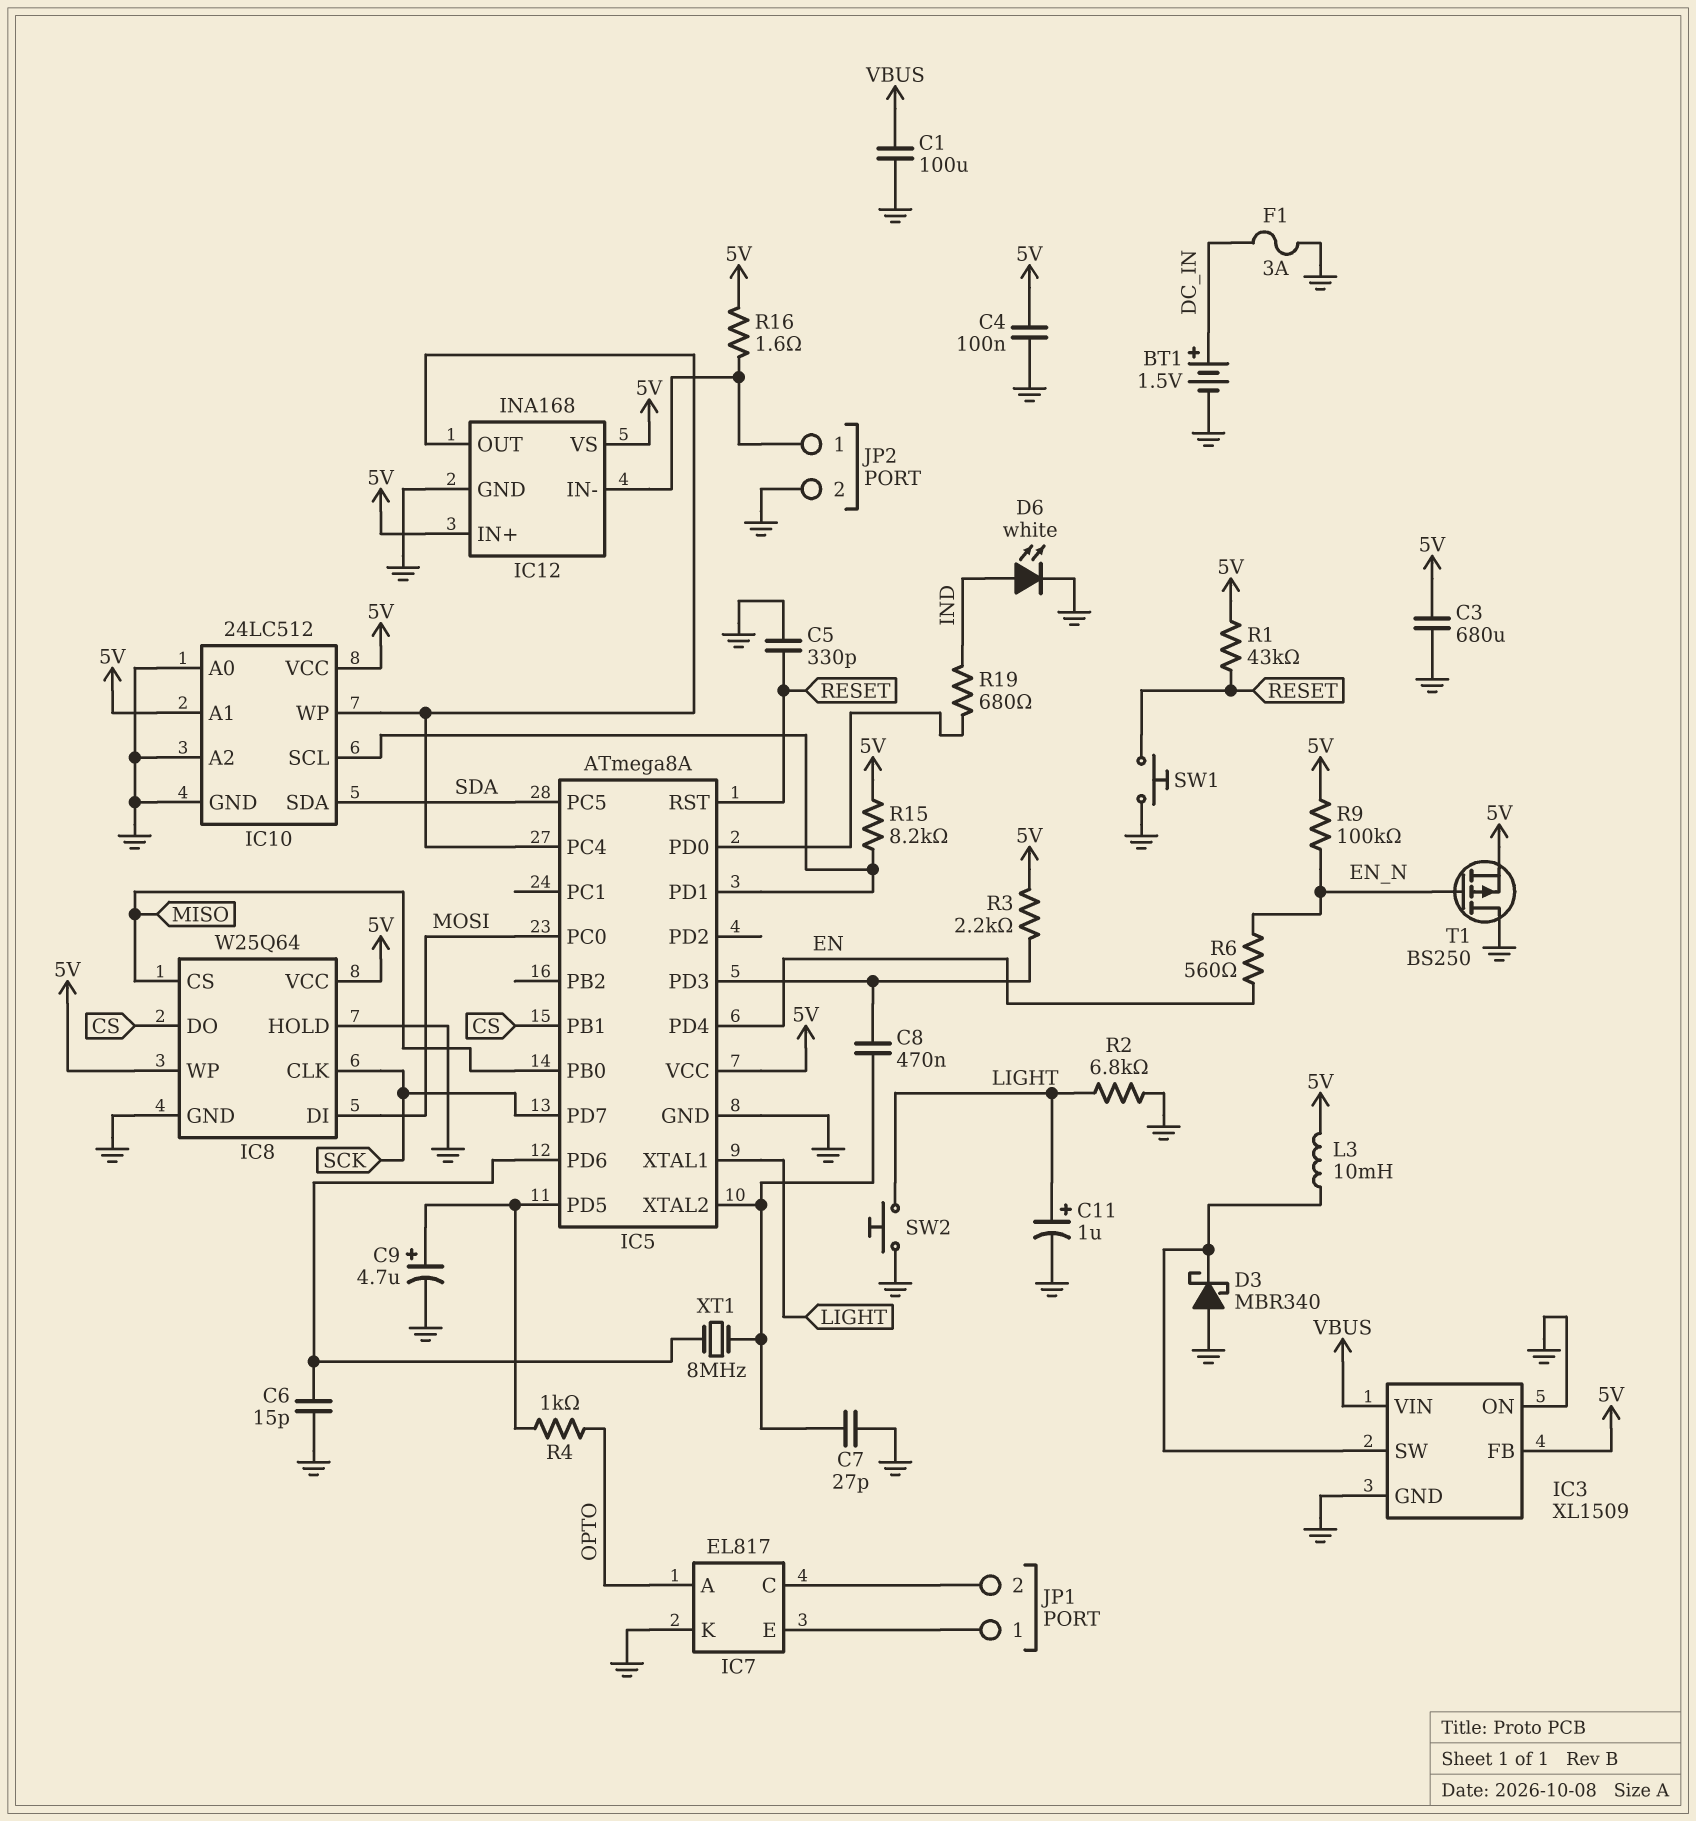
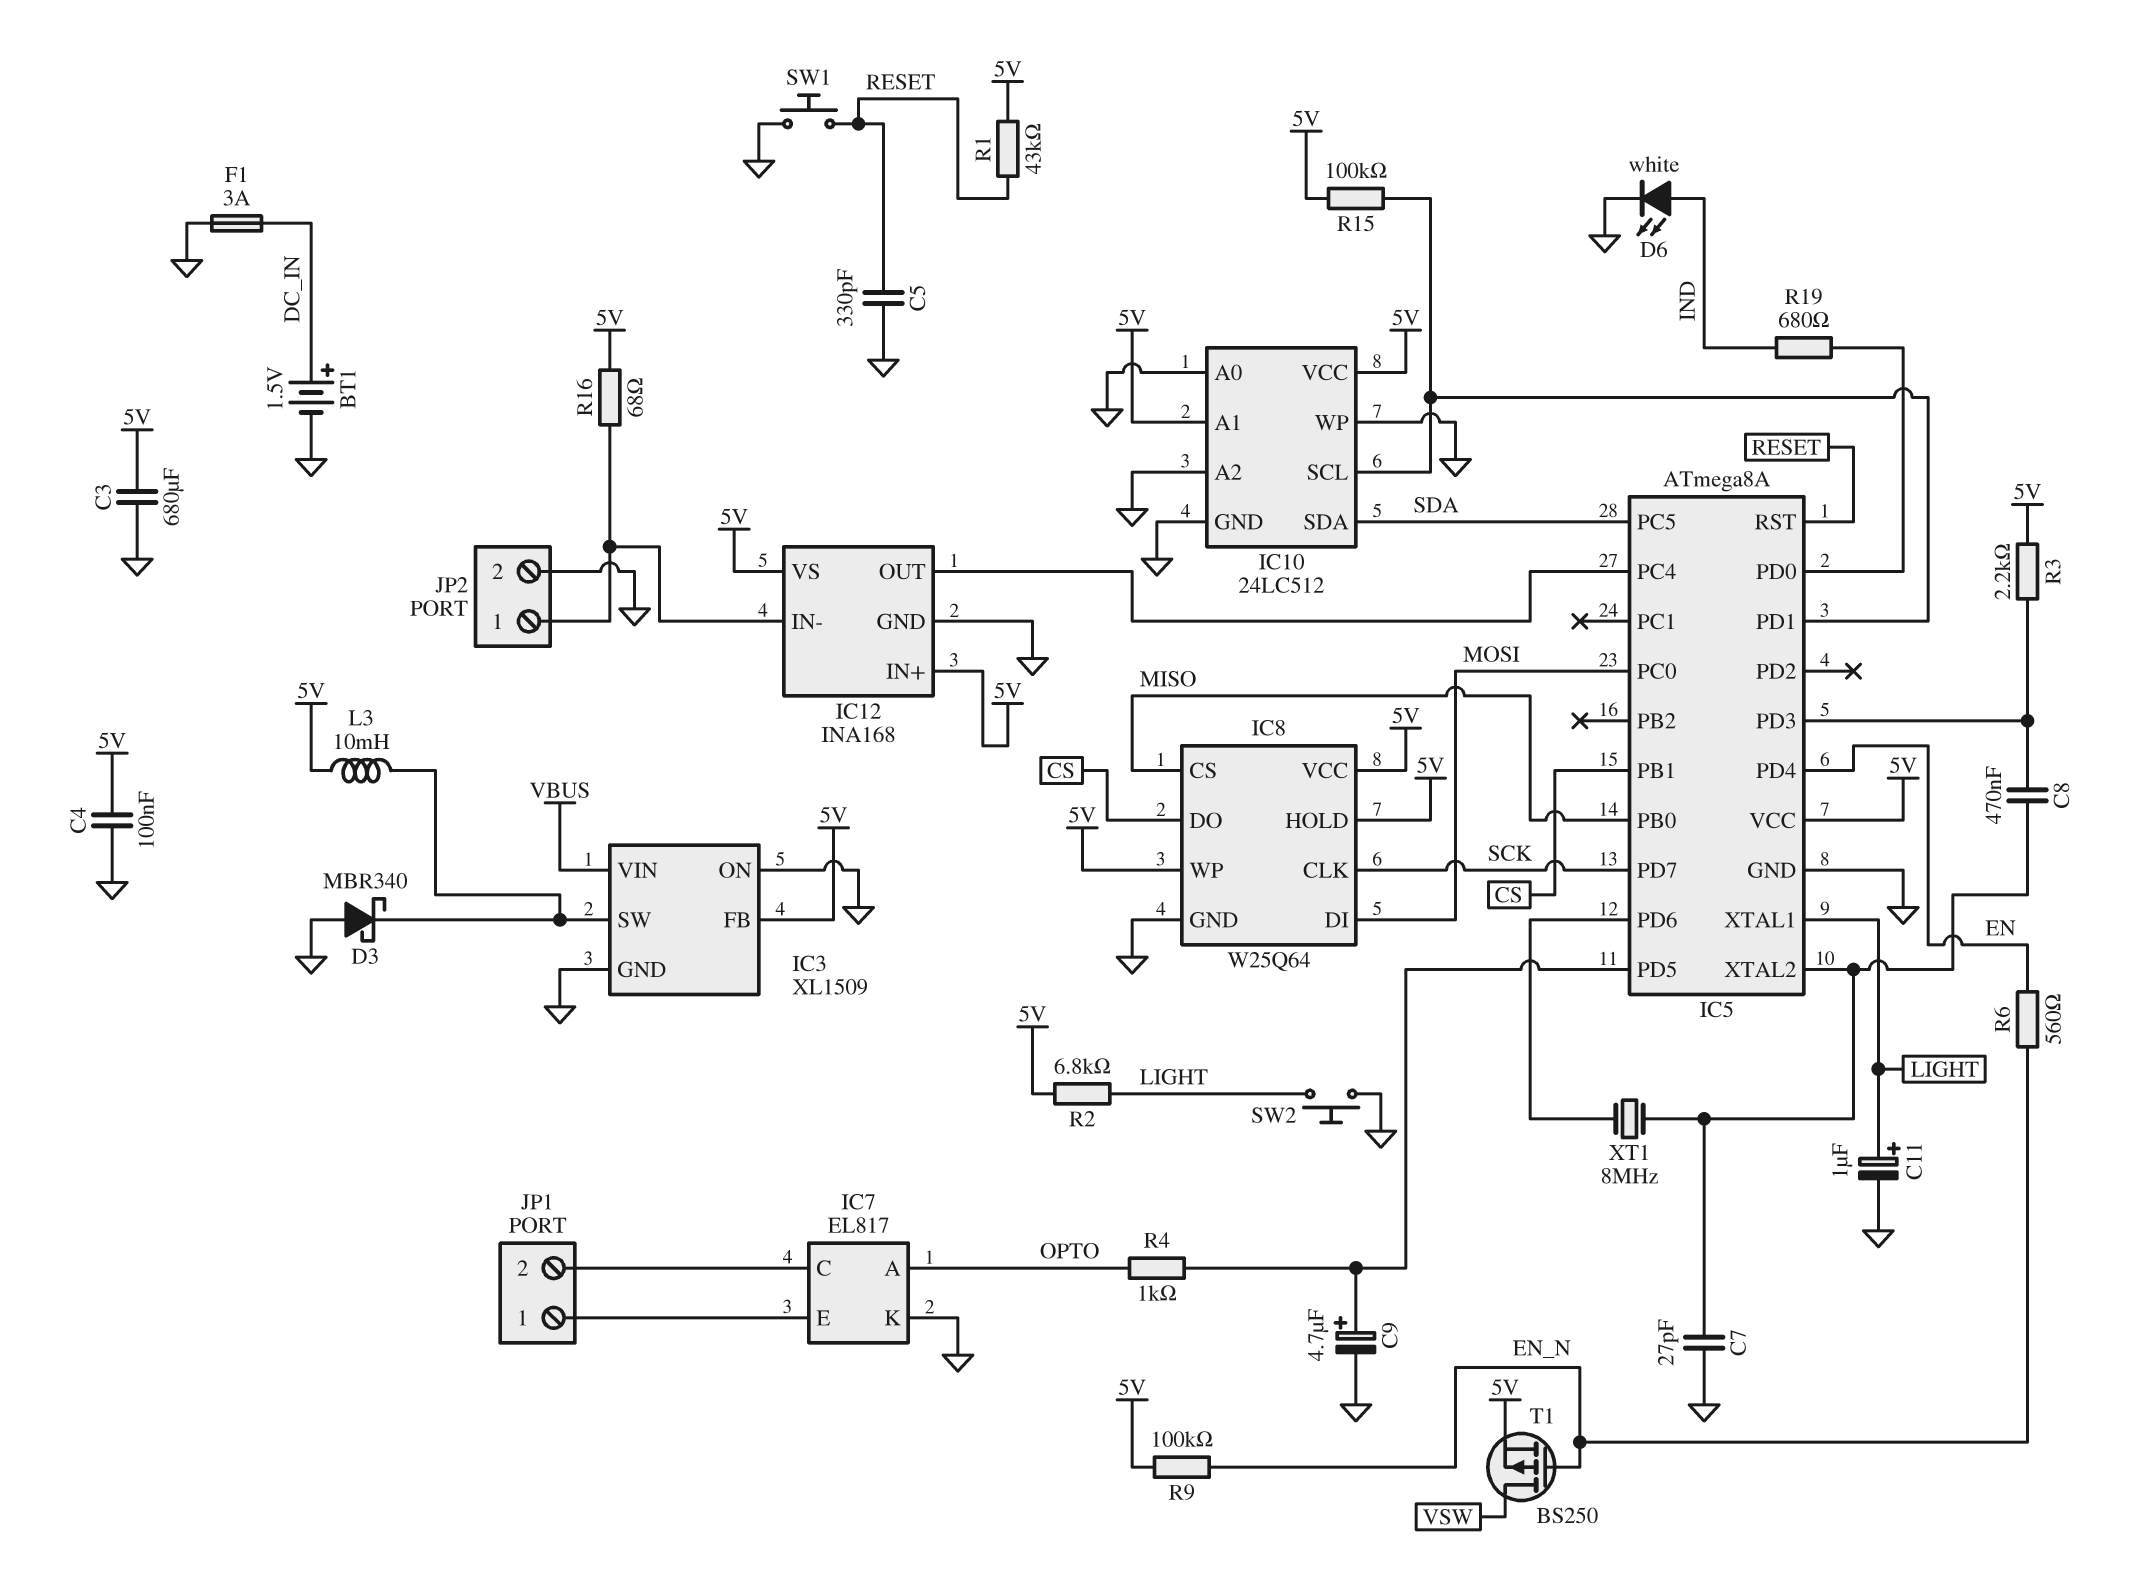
C1: 100uF (GND, VBUS) -> none
C6: 15pF (GND, IC5/PD6) -> none
IC8 pin HOLD: GND -> 5V
IC10 pin WP: IC5/PC4 -> GND
R2: 6.8k (GND, LIGHT) -> 6.8k (5V, LIGHT)
R15: 8.2k (5V, IC5/PD1) -> 100k (5V, IC5/PD1)
R16: 1.6 (5V, IC12/IN-) -> 68 (5V, IC12/IN-)
T1: PMOS BS250 (G EN_N, D GND, S 5V) -> PMOS BS250 (G EN_N, D VSW, S 5V)

